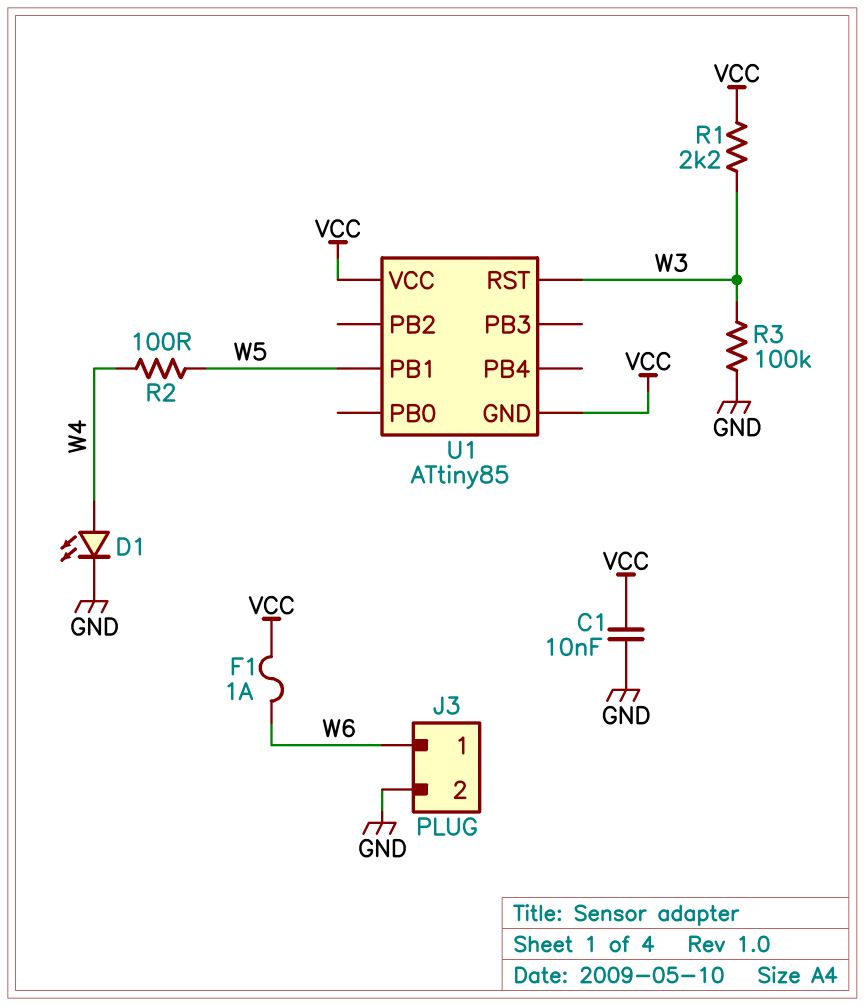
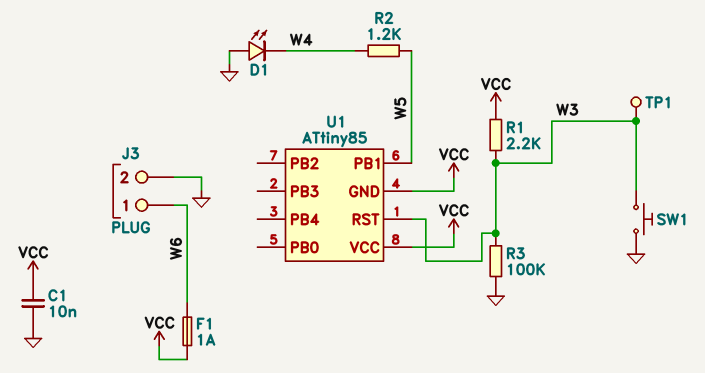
D1: LED (A W4, K GND) -> LED (A GND, K W4)
R2: 100 (W4, W5) -> 1.2k (W4, W5)
SW1: none -> button (GND, W3)
TP1: none -> test point (W3)

